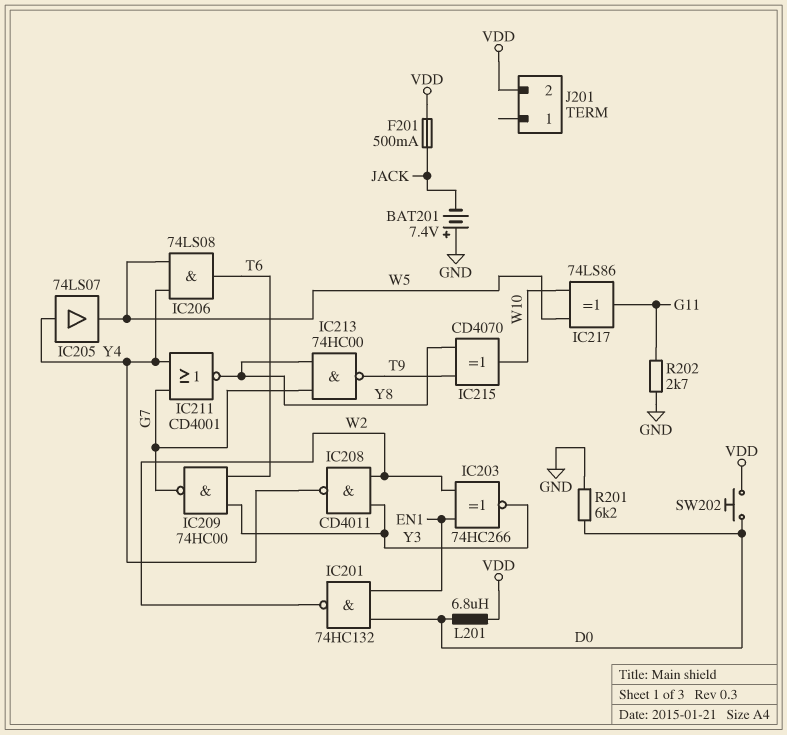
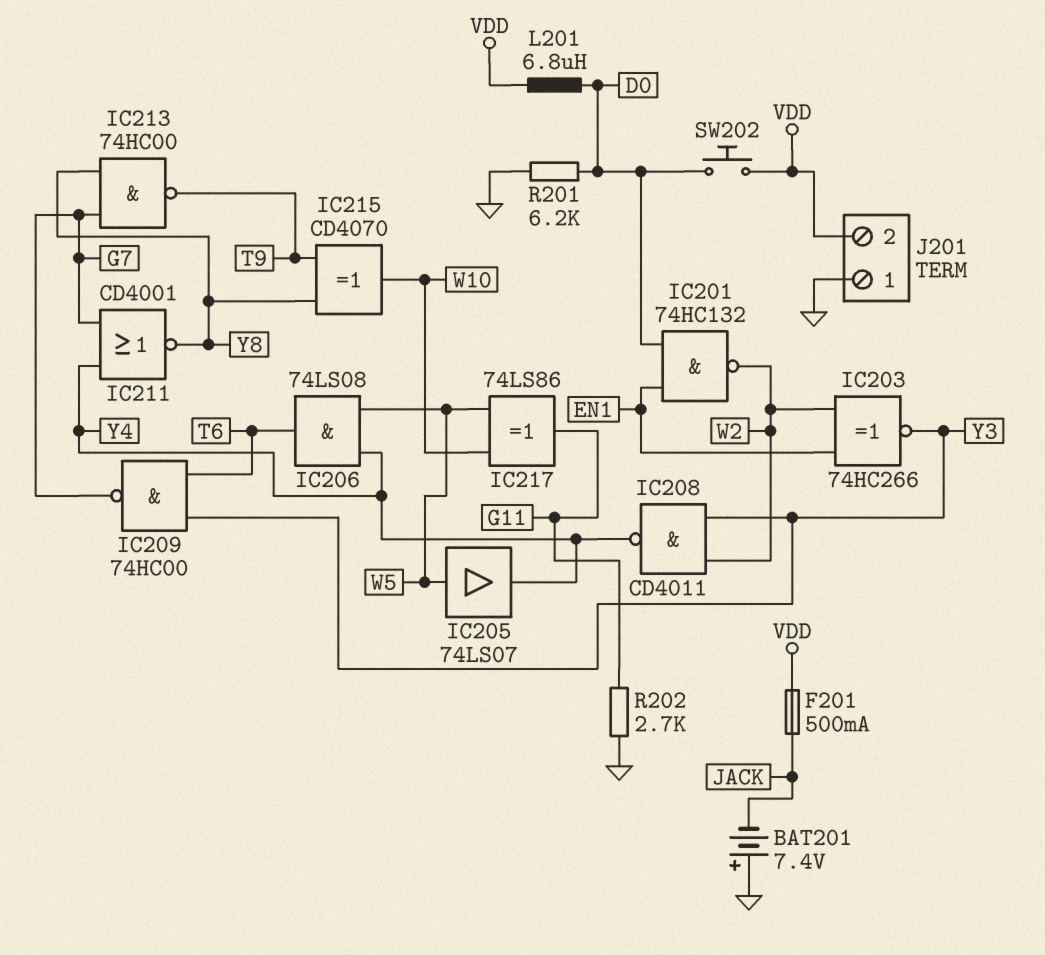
IC205: buffer 74LS07 (in Y4, out W5) -> buffer 74LS07 (in W5, out Y4)
J201 pin 1: none -> GND

